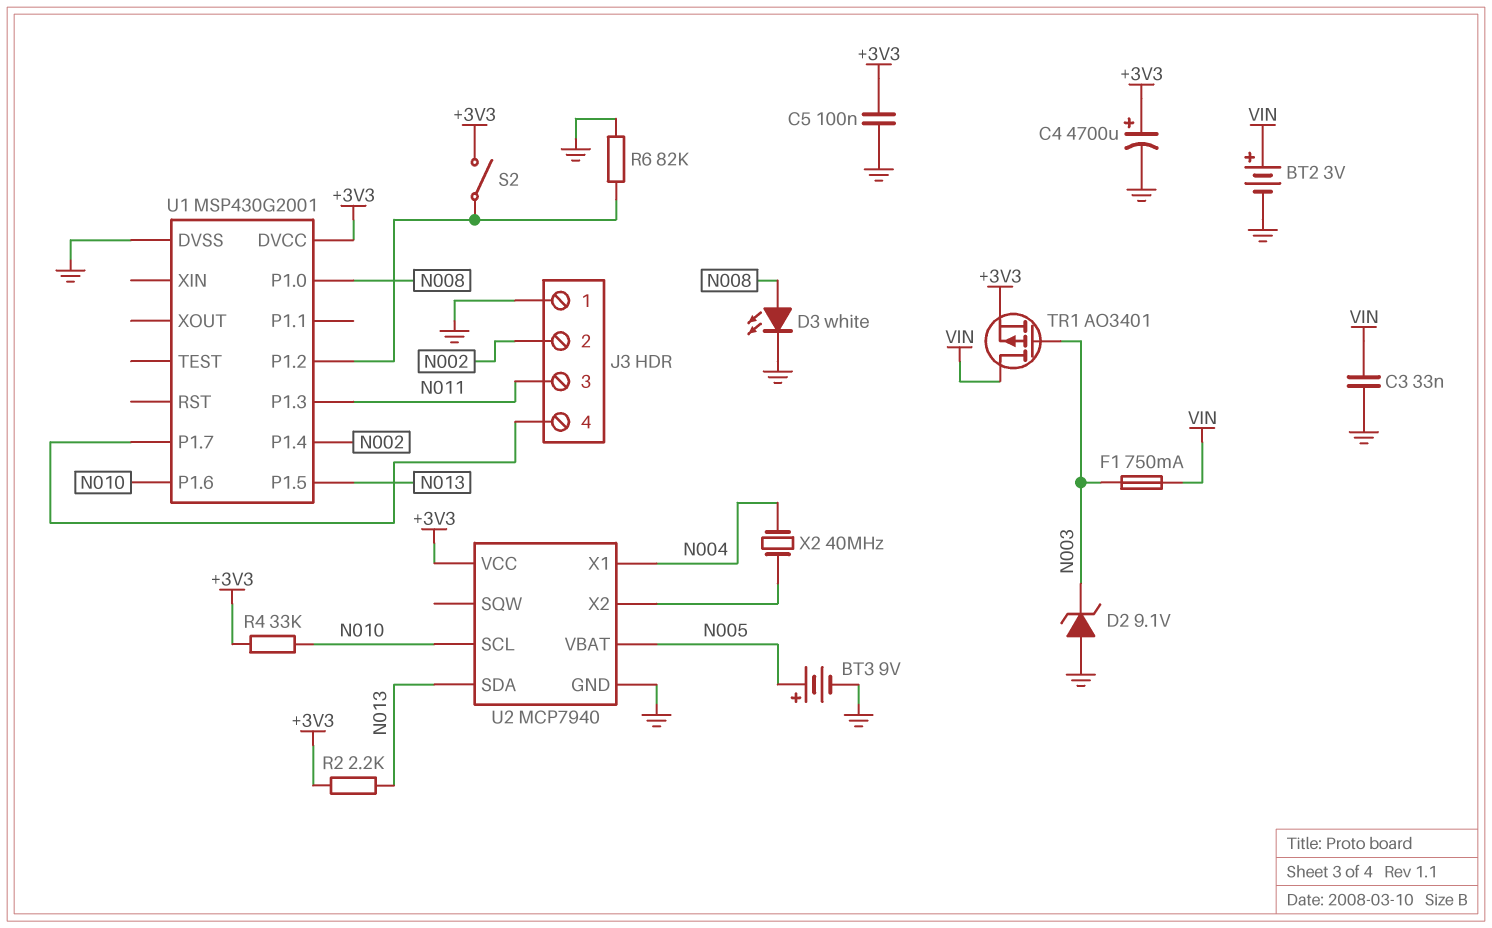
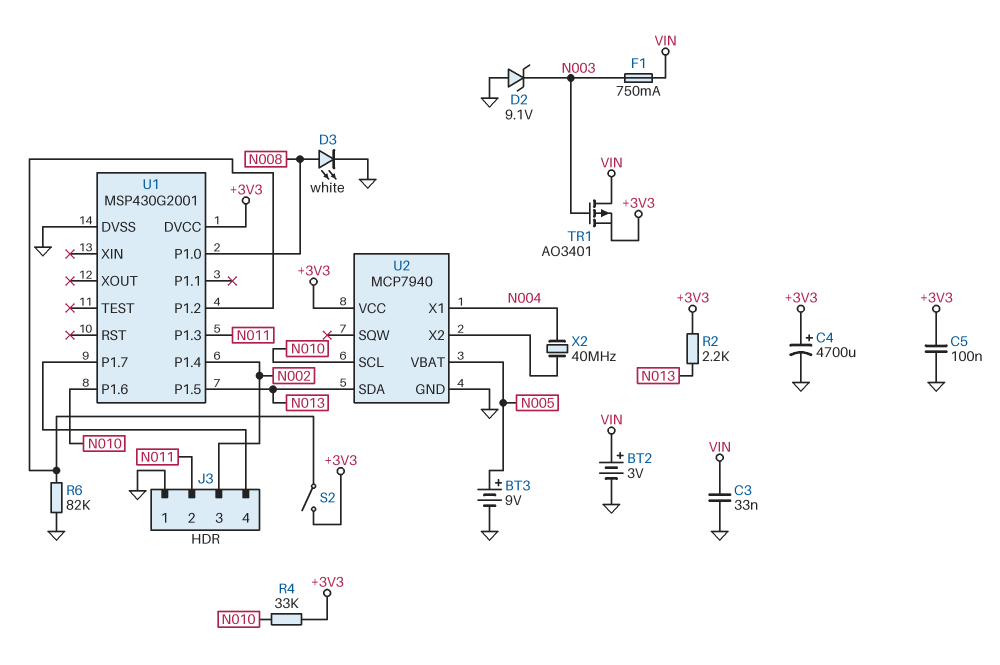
J3 pin 2: N002 -> N011
J3 pin 3: N011 -> N002

